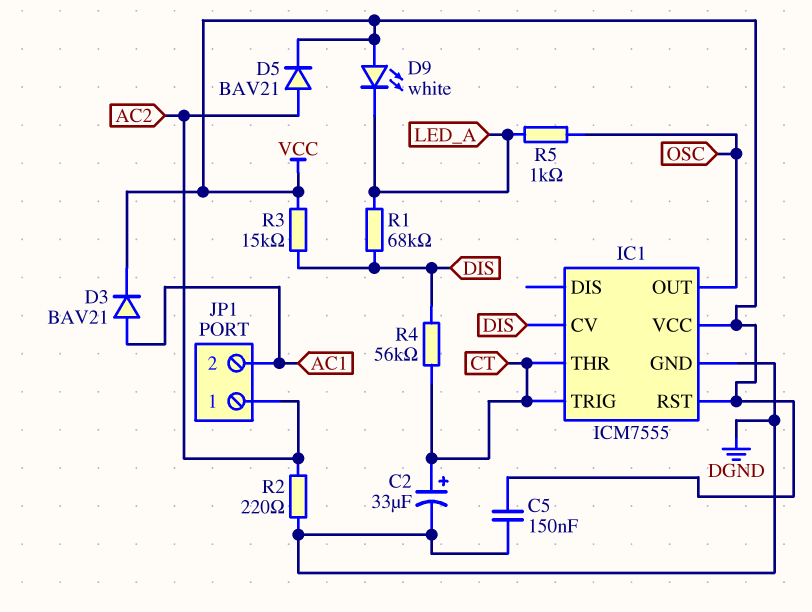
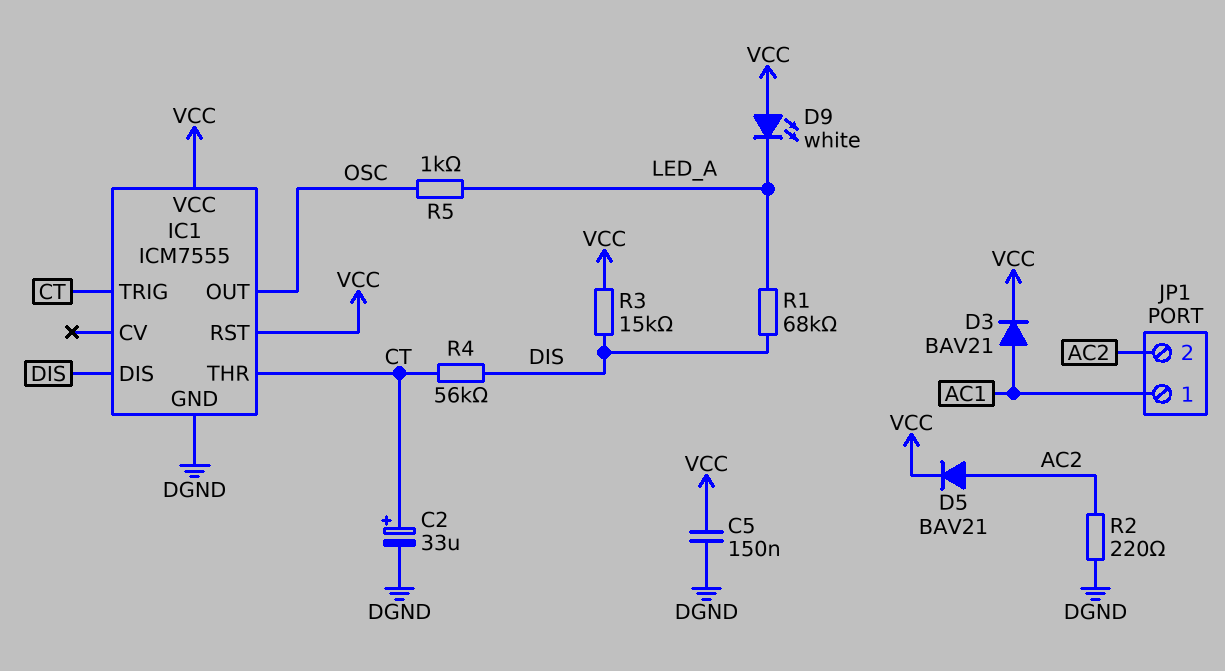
IC1 pin CV: DIS -> none
IC1 pin DIS: none -> DIS
JP1 pin 1: AC2 -> AC1
JP1 pin 2: AC1 -> AC2

